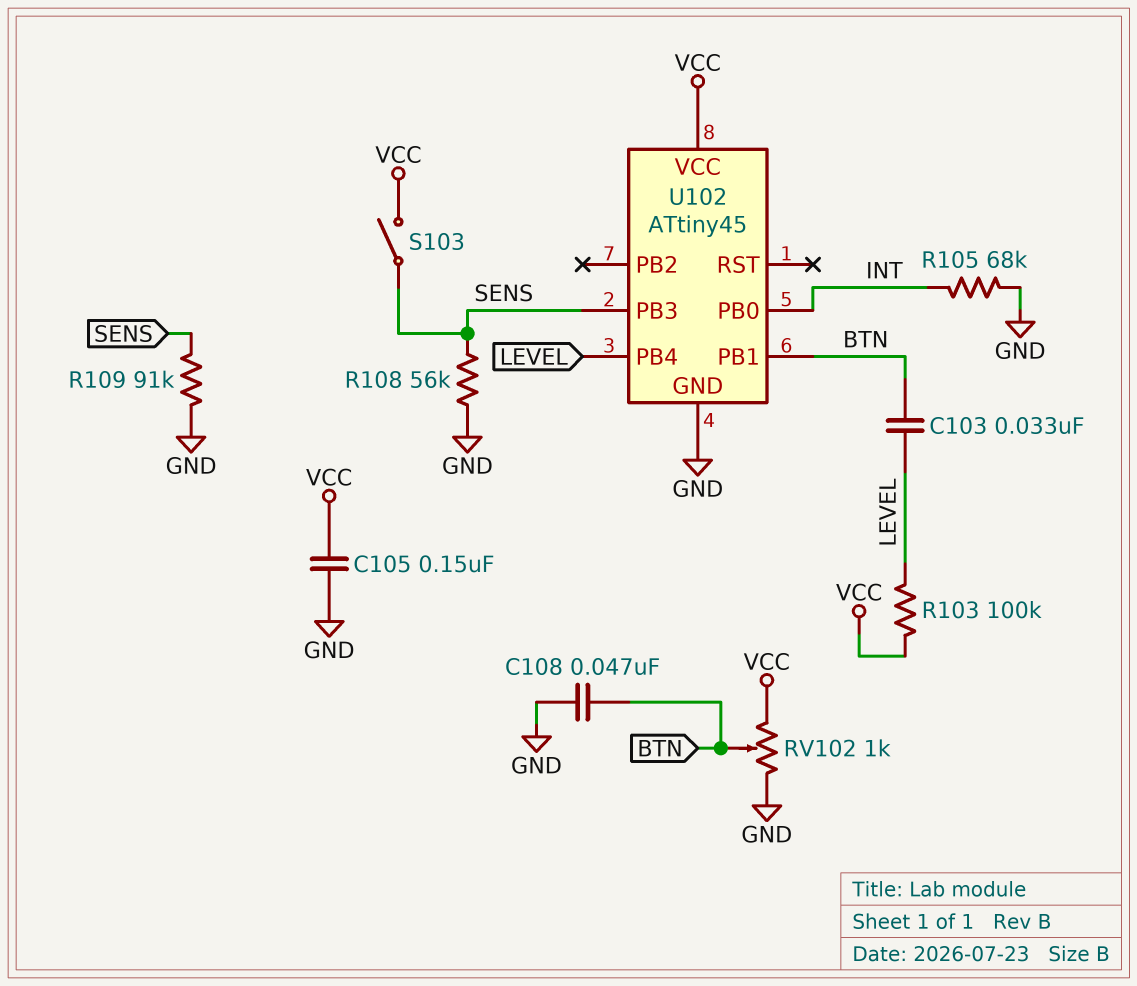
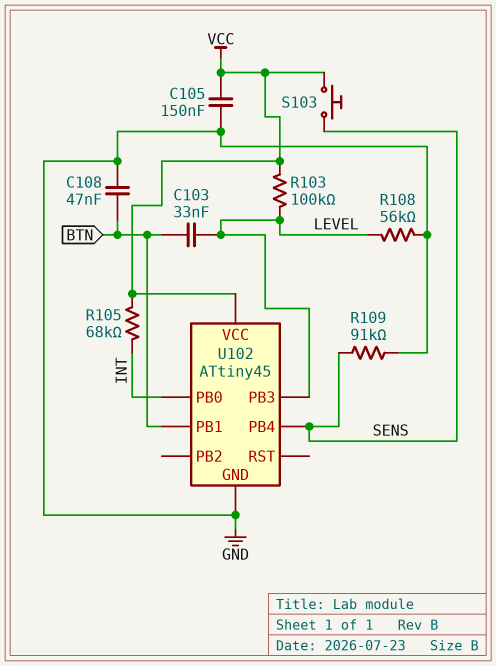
R105: 68k (GND, INT) -> 68k (INT, VCC)
R108: 56k (GND, SENS) -> 56k (GND, LEVEL)
RV102: 1k (GND, VCC, wiper BTN) -> none
S103: switch (SENS, VCC) -> button (SENS, VCC)
U102 pin PB3: SENS -> LEVEL
U102 pin PB4: LEVEL -> SENS

